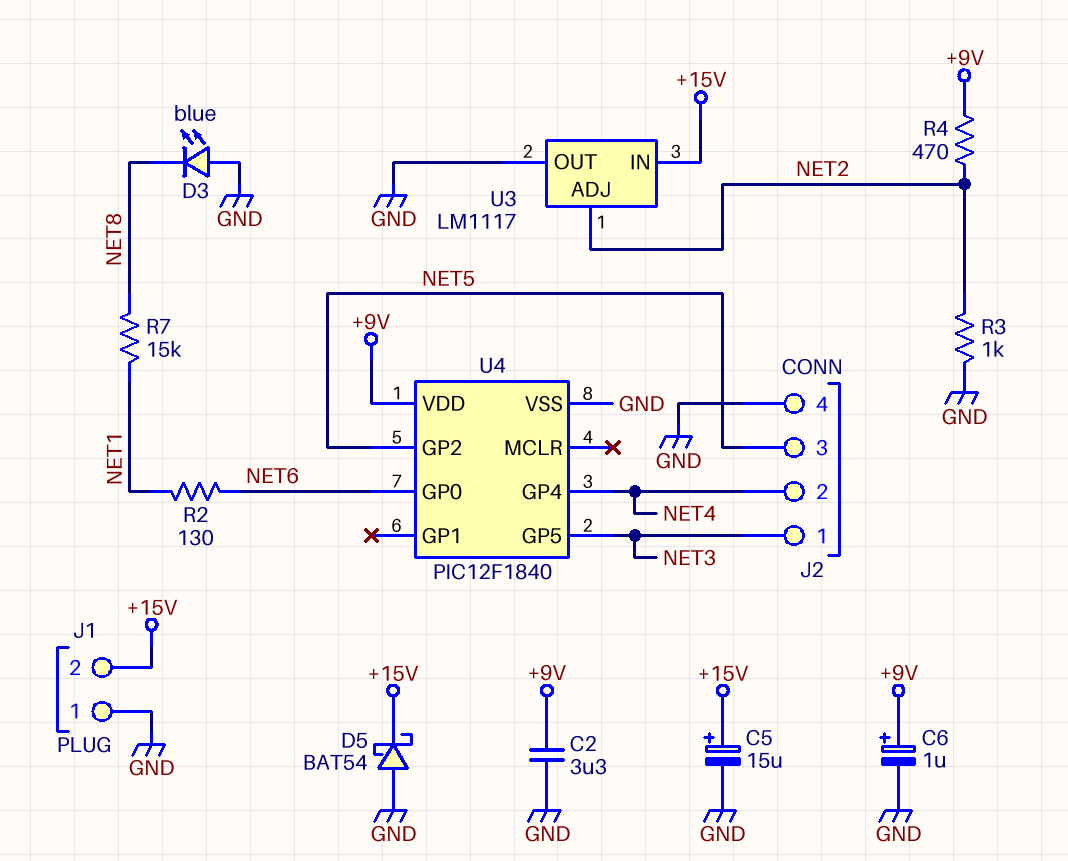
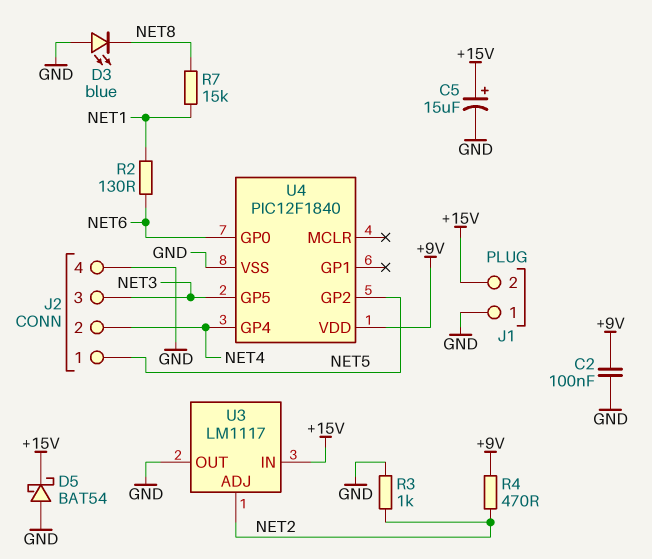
C2: 3.3uF (+9V, GND) -> 100nF (+9V, GND)
C6: 1uF (plus +9V, minus GND) -> none
J2 pin 1: NET3 -> NET5
J2 pin 3: NET5 -> NET3

